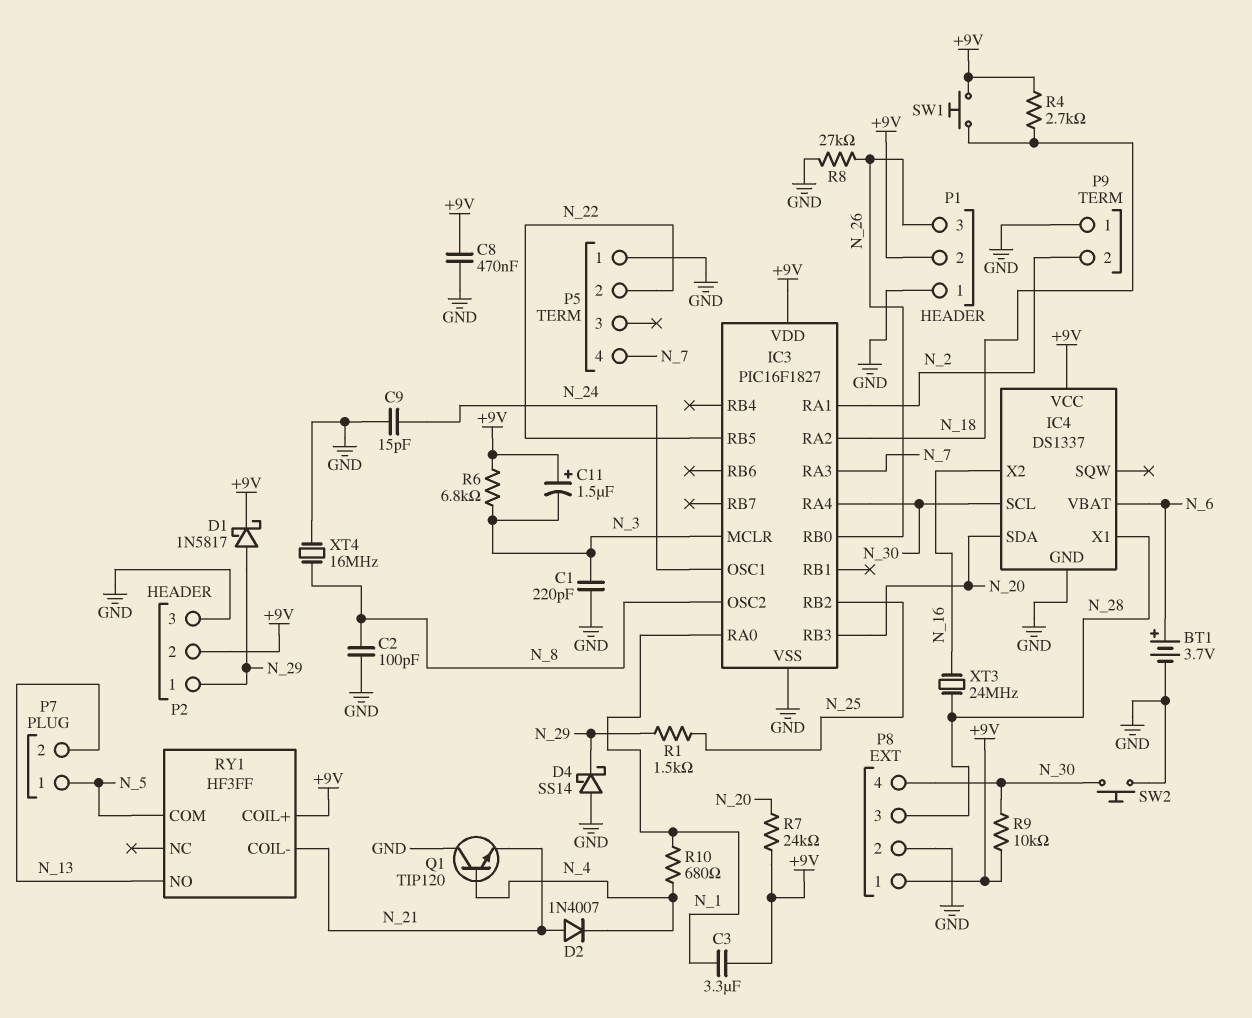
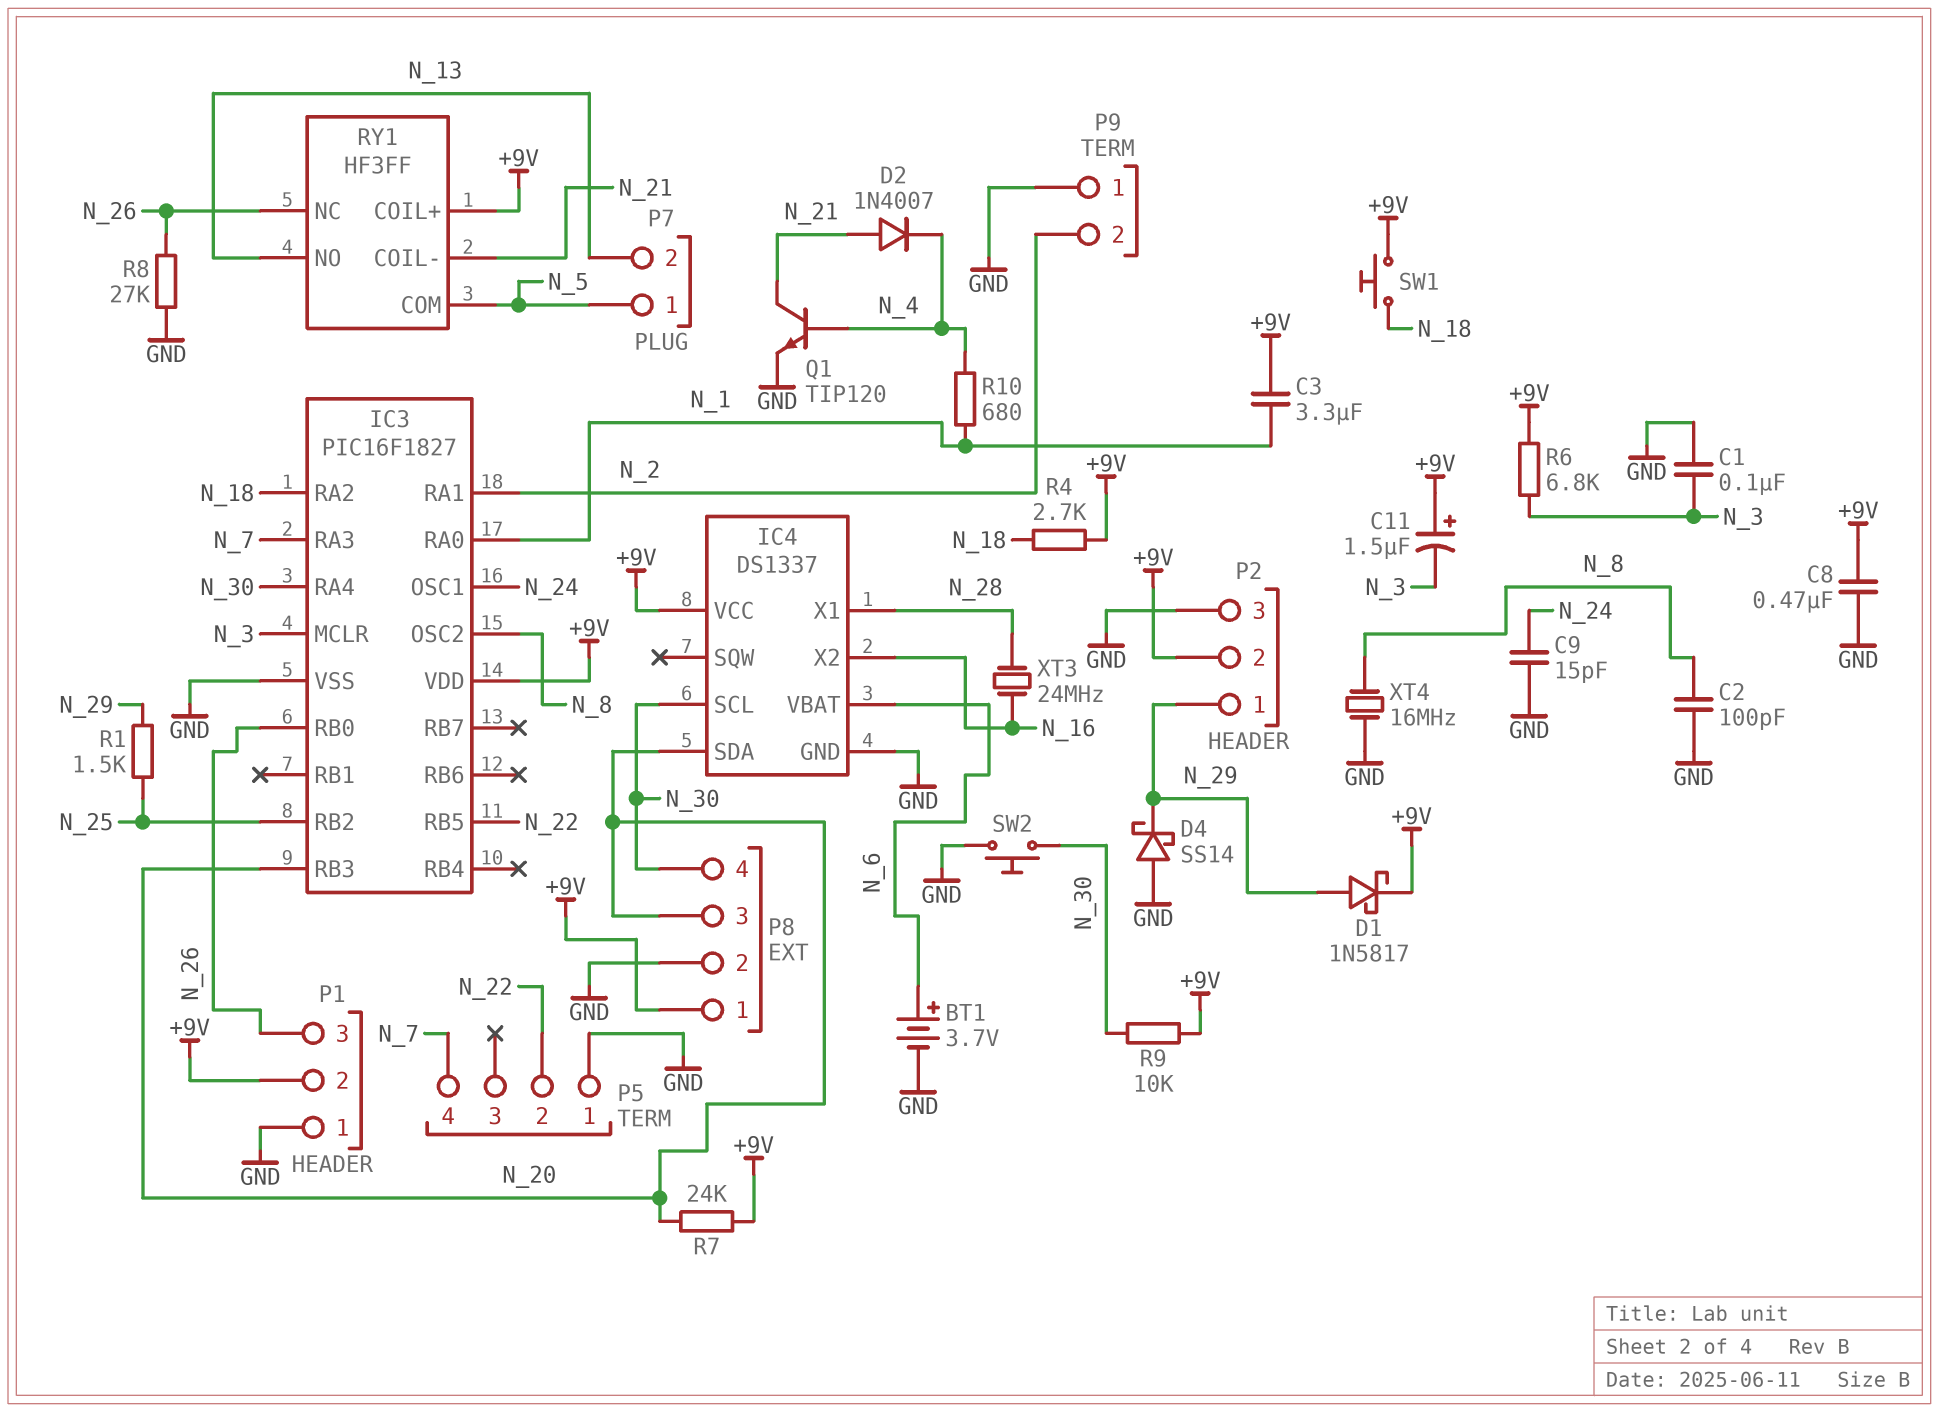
C1: 220pF (GND, N_3) -> 100nF (GND, N_3)
P8 pin 3: N_28 -> N_20
Q1: NPN TIP120 (B N_4, C GND, E N_21) -> NPN TIP120 (B N_4, C N_21, E GND)
RY1 pin NC: none -> N_26

